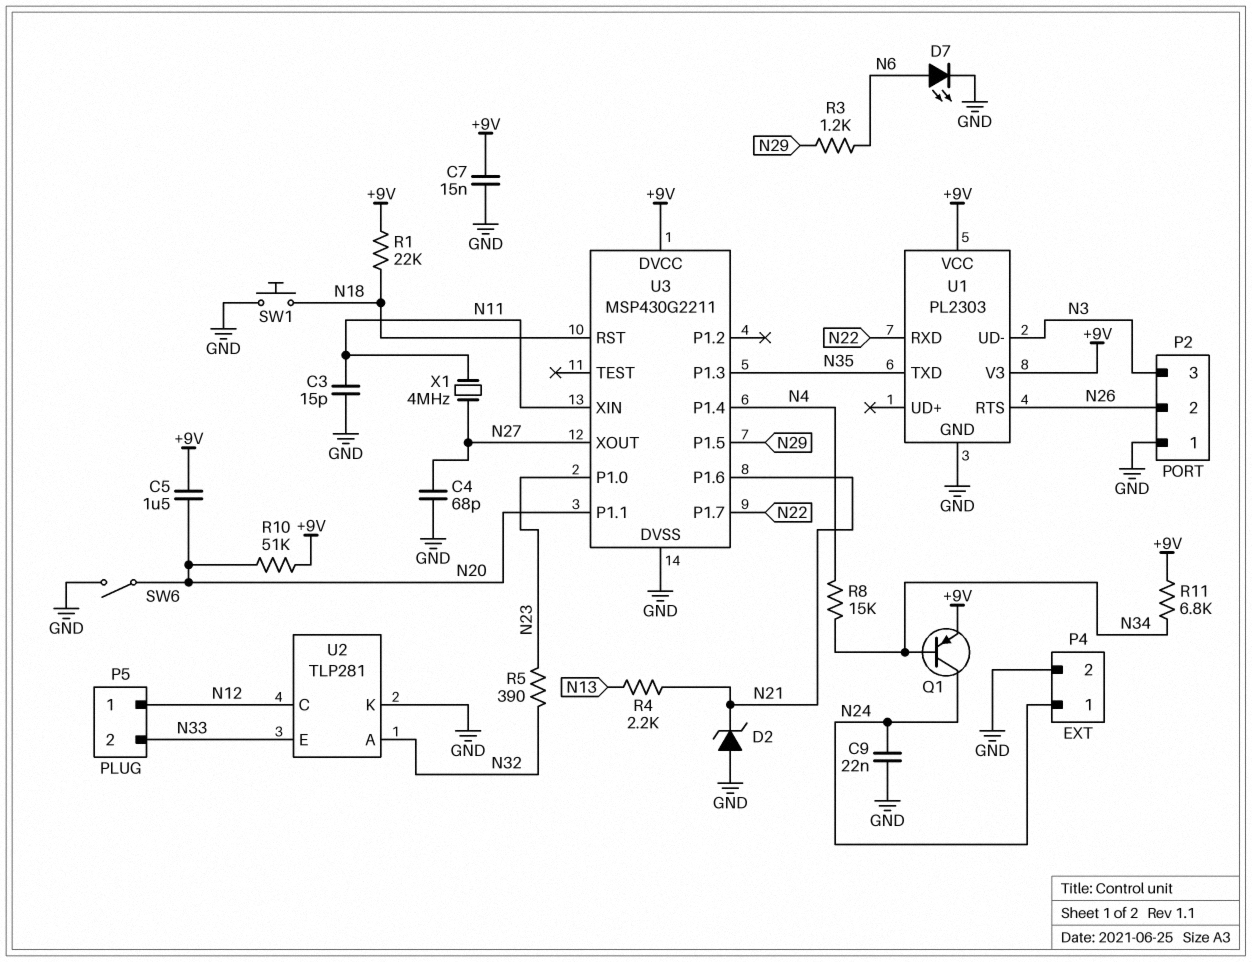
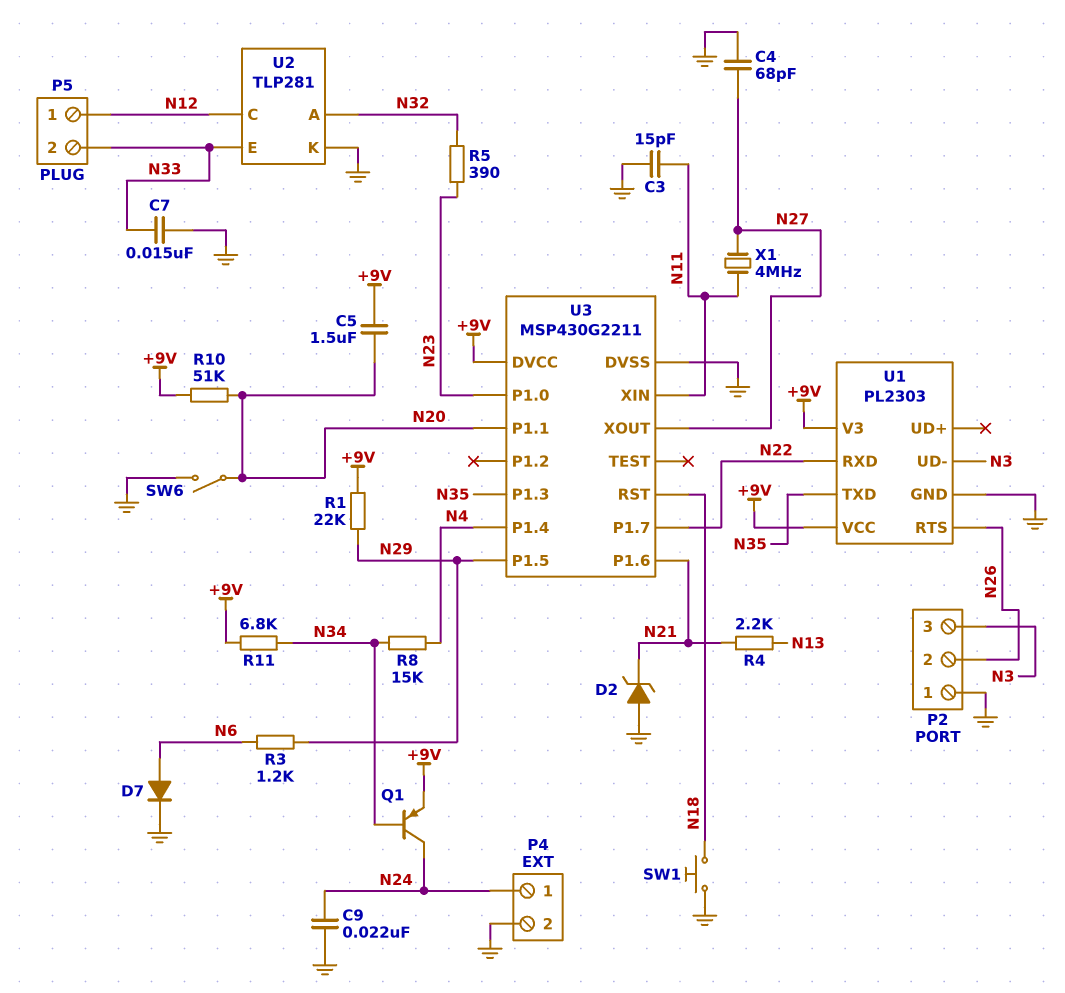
C7: 15nF (+9V, GND) -> 15nF (GND, N33)
D7: LED (A N6, K GND) -> diode (A N6, K GND)
R1: 22k (+9V, N18) -> 22k (+9V, N29)

